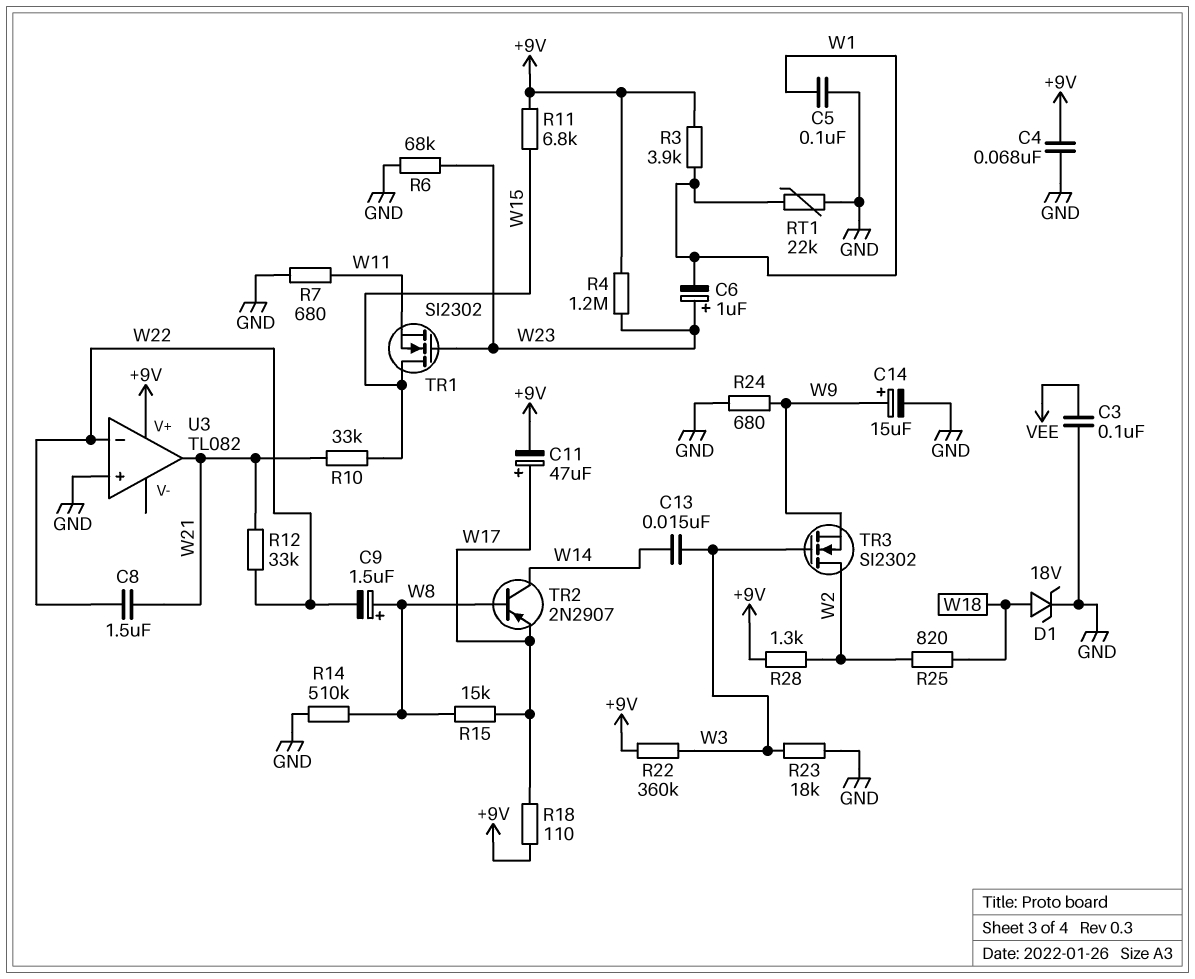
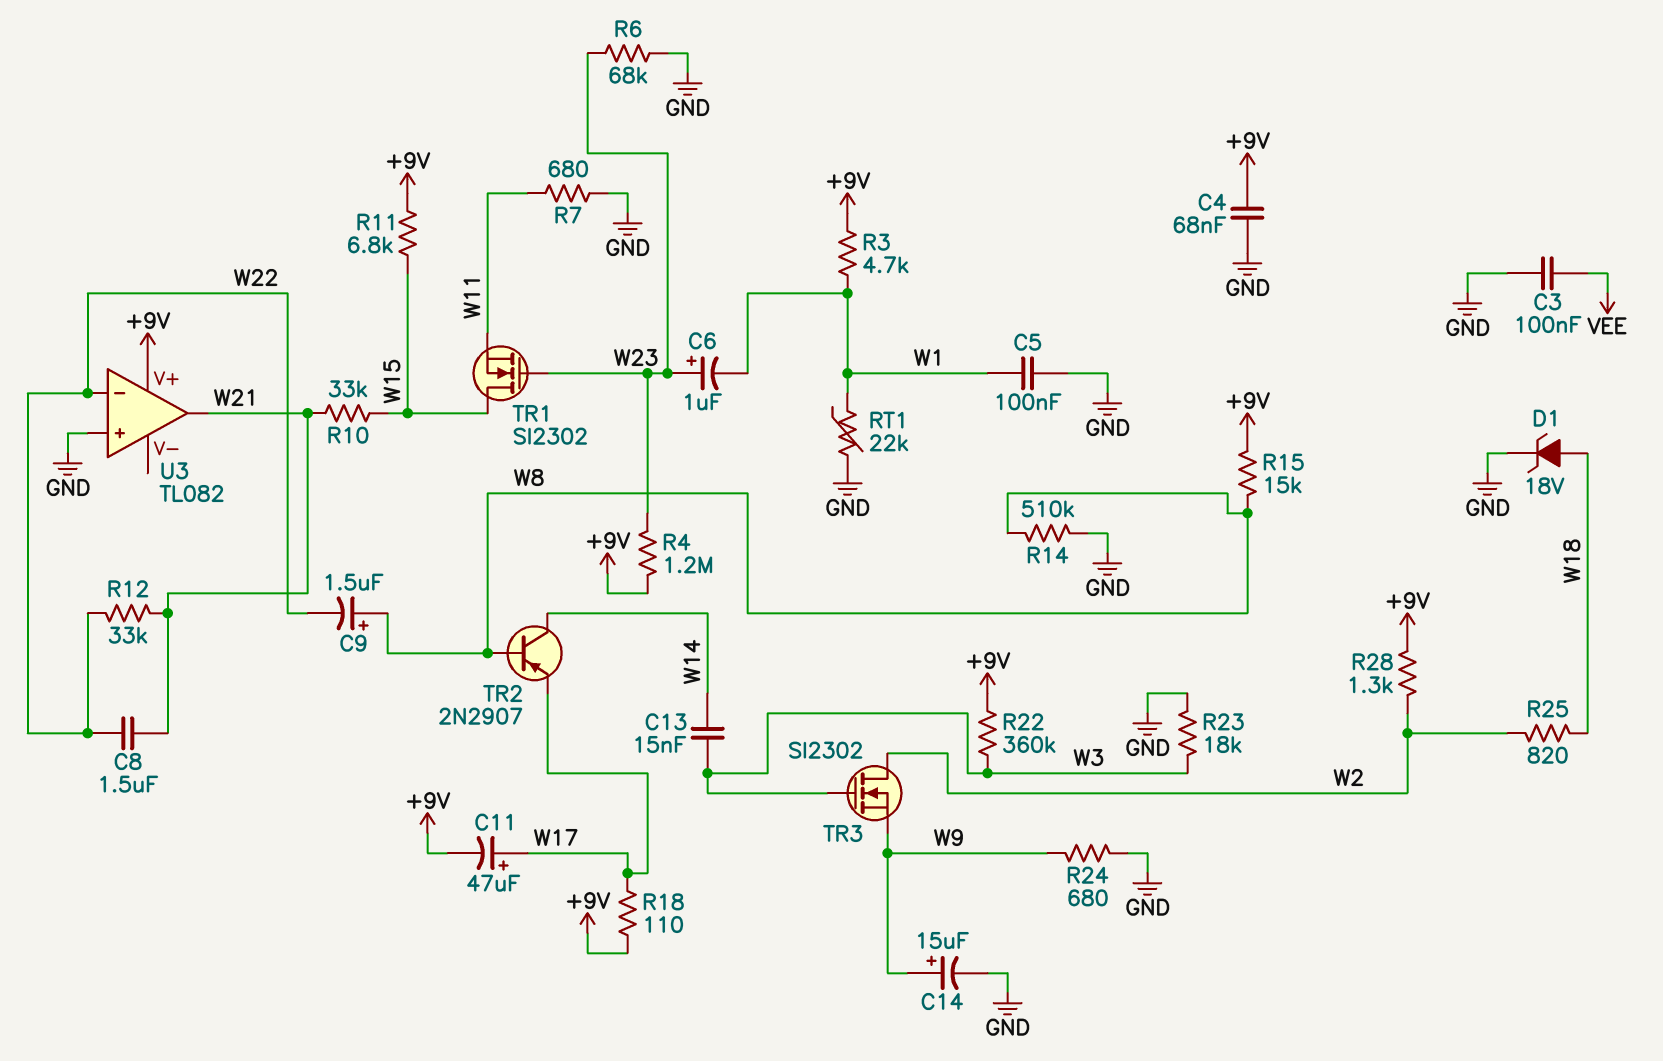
R3: 3.9k (+9V, W1) -> 4.7k (+9V, W1)
R15: 15k (W8, W17) -> 15k (+9V, W8)

